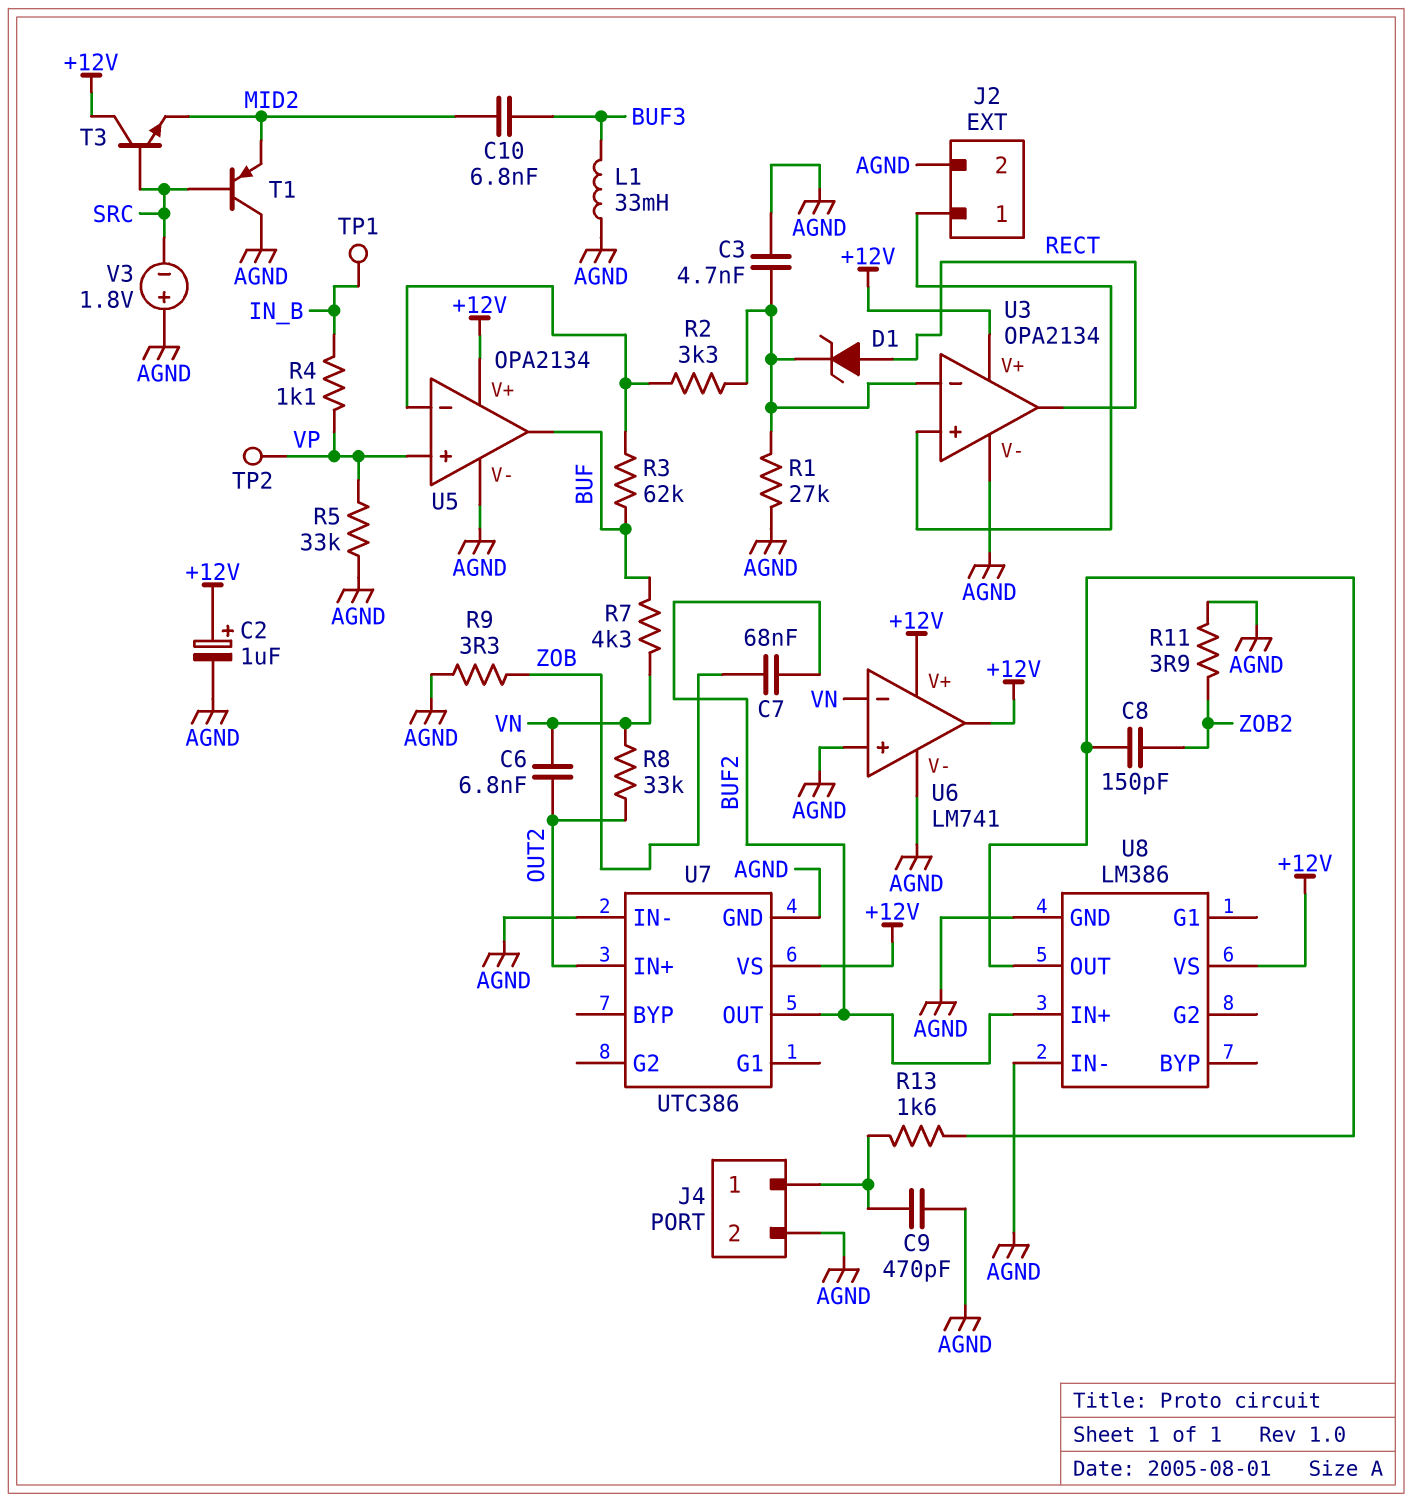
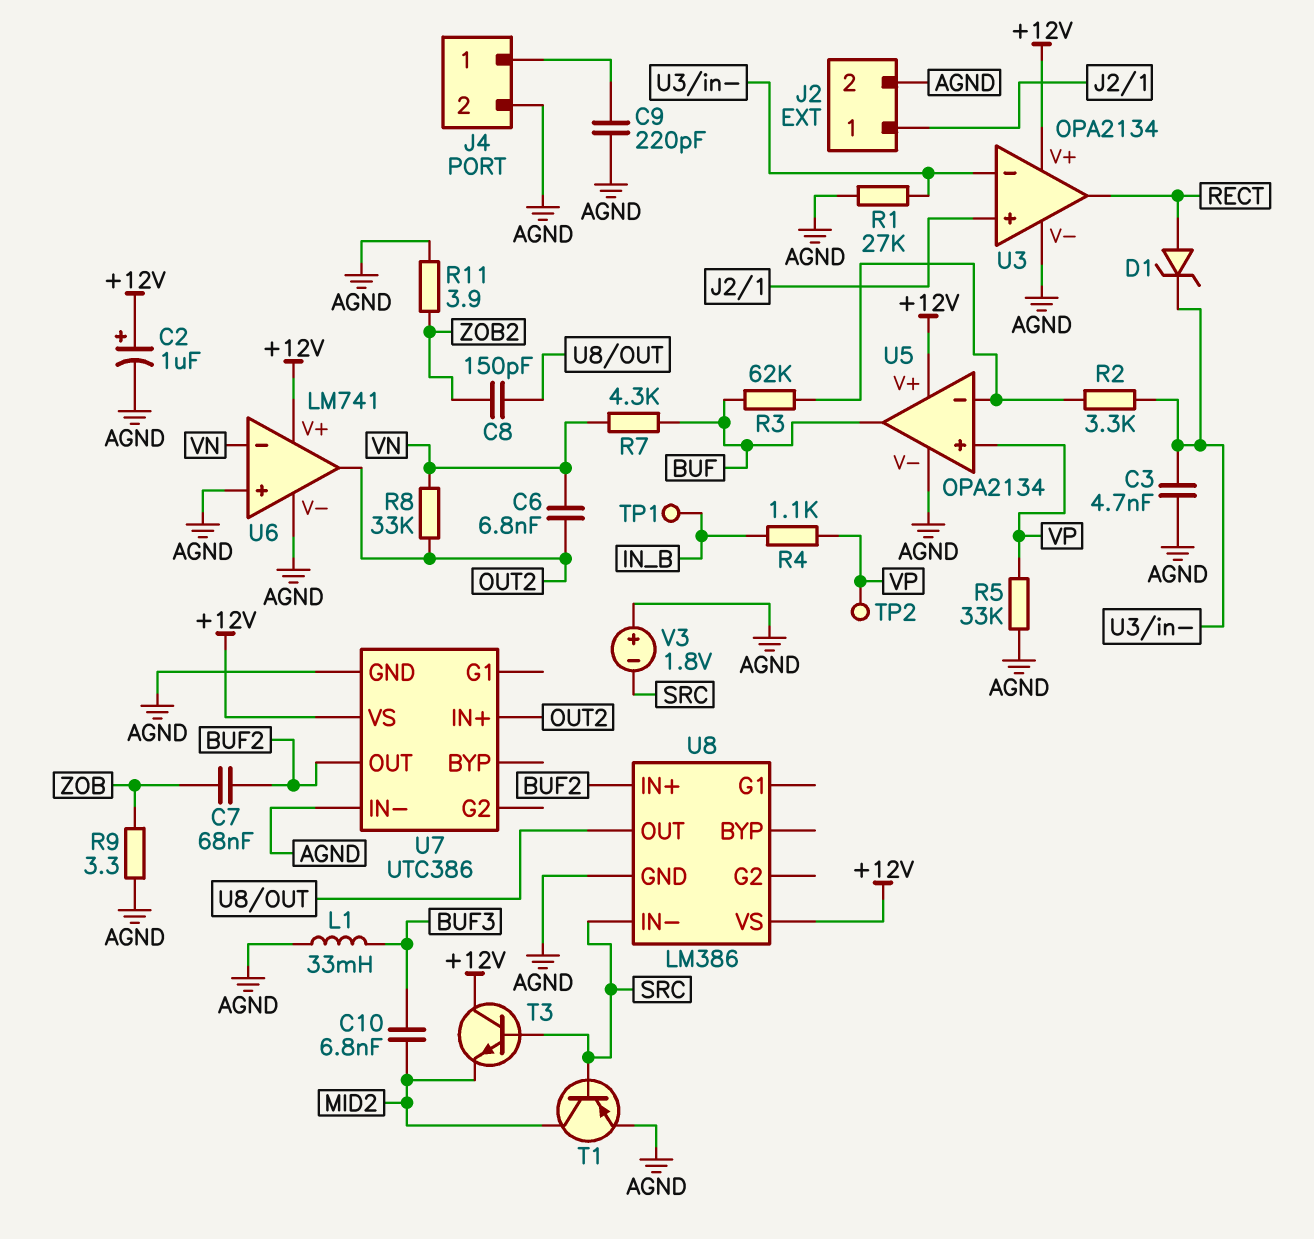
C9: 470pF (AGND, J4/1) -> 220pF (AGND, J4/1)
R13: 1.6k (J4/1, U8/OUT) -> none
T1: PNP (B SRC, C AGND, E MID2) -> PNP (B SRC, C MID2, E AGND)
U6 pin out: +12V -> OUT2
U8 pin IN-: AGND -> SRC

